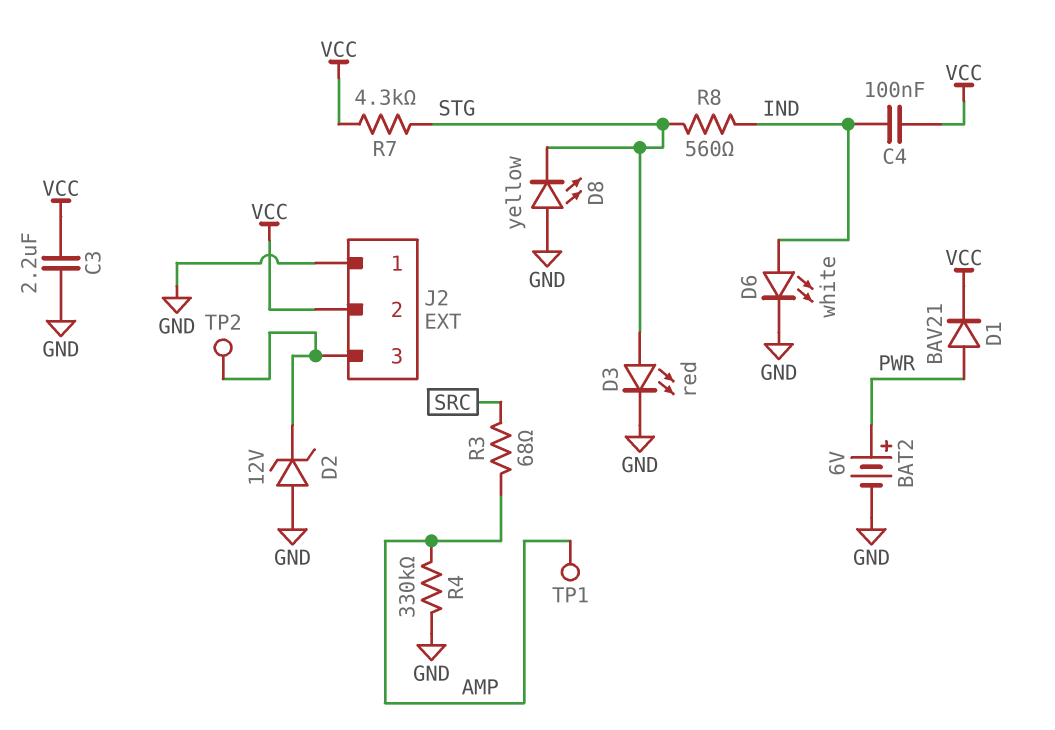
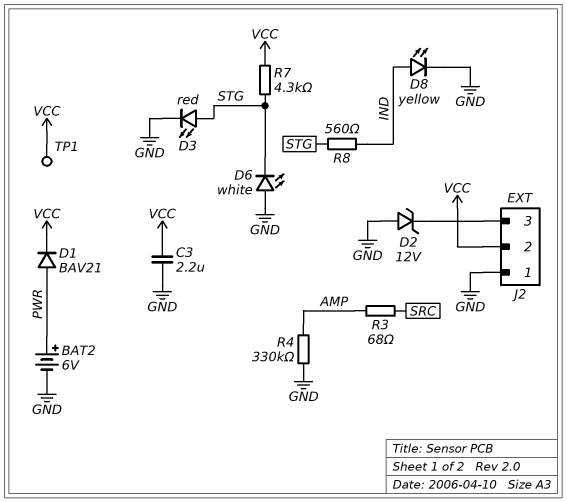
C4: 100nF (IND, VCC) -> none
D6: LED white (A IND, K GND) -> LED white (A GND, K STG)
D8: LED yellow (A GND, K STG) -> LED yellow (A IND, K GND)
TP1: test point (AMP) -> test point (VCC)
TP2: test point (J2/3) -> none

